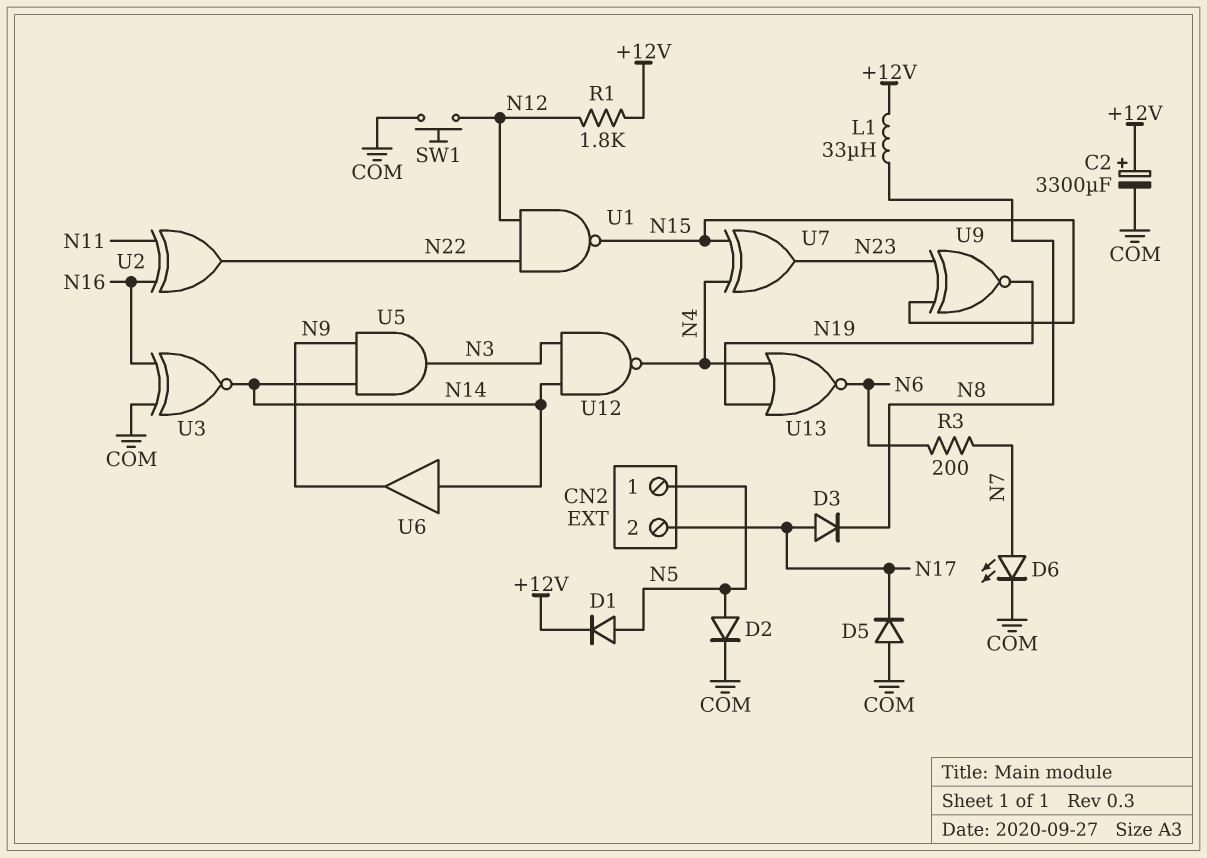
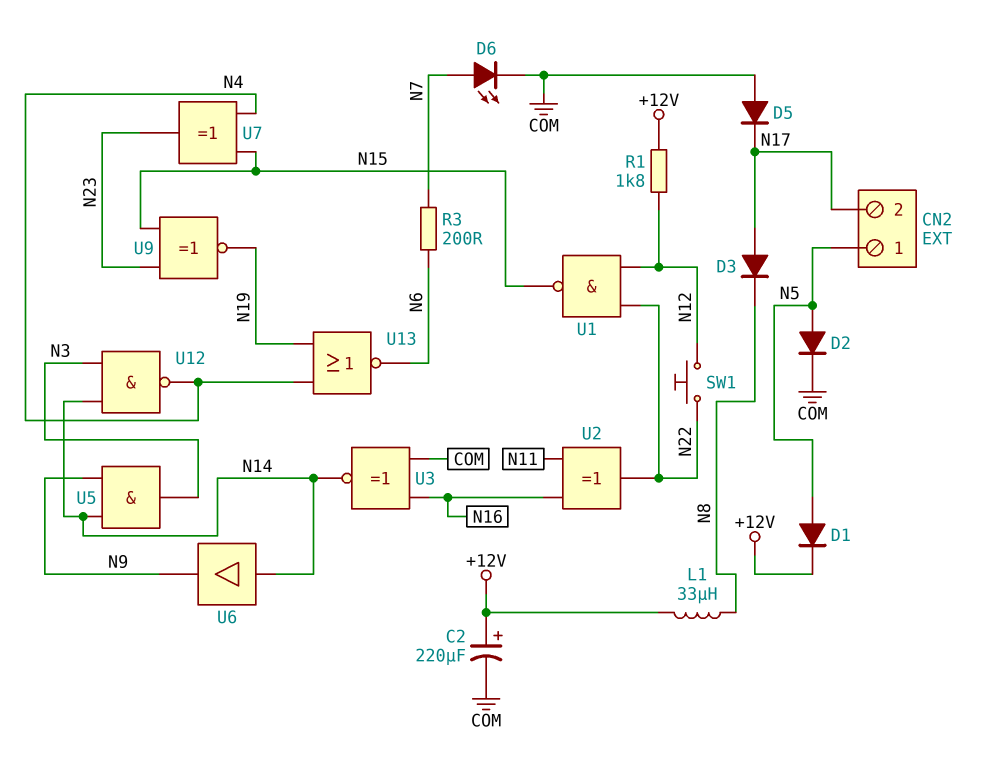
C2: 3300uF (plus +12V, minus COM) -> 220uF (plus +12V, minus COM)
SW1: button (COM, N12) -> button (N12, N22)

